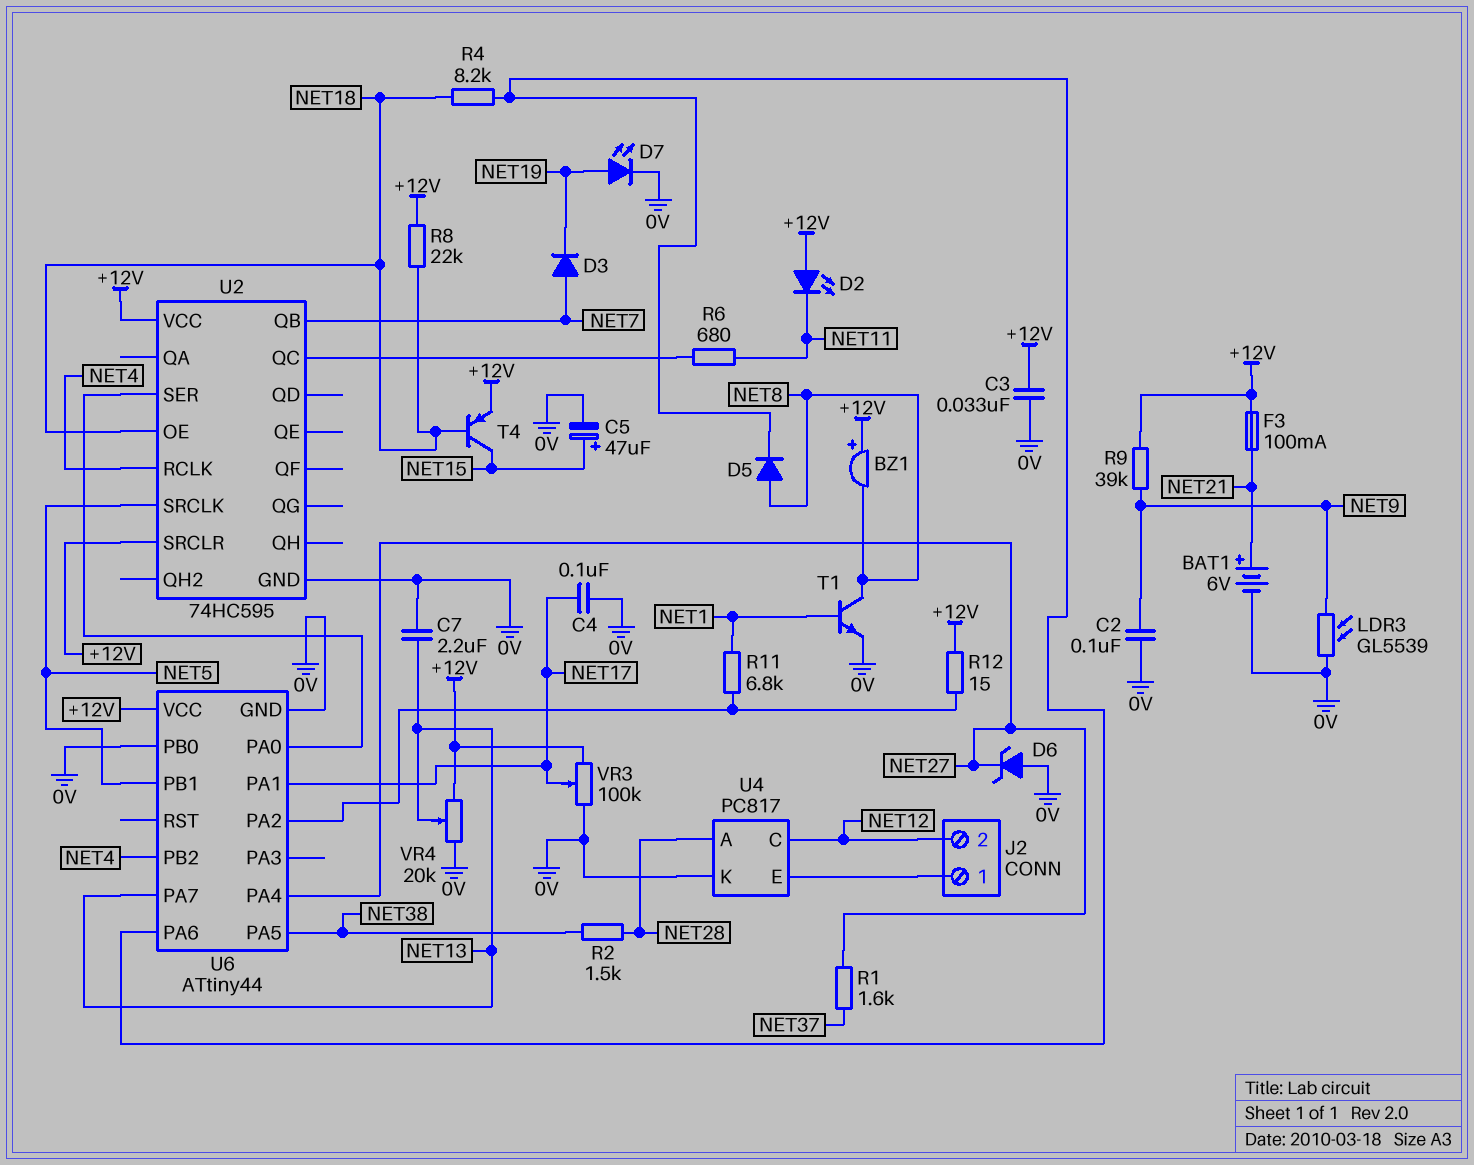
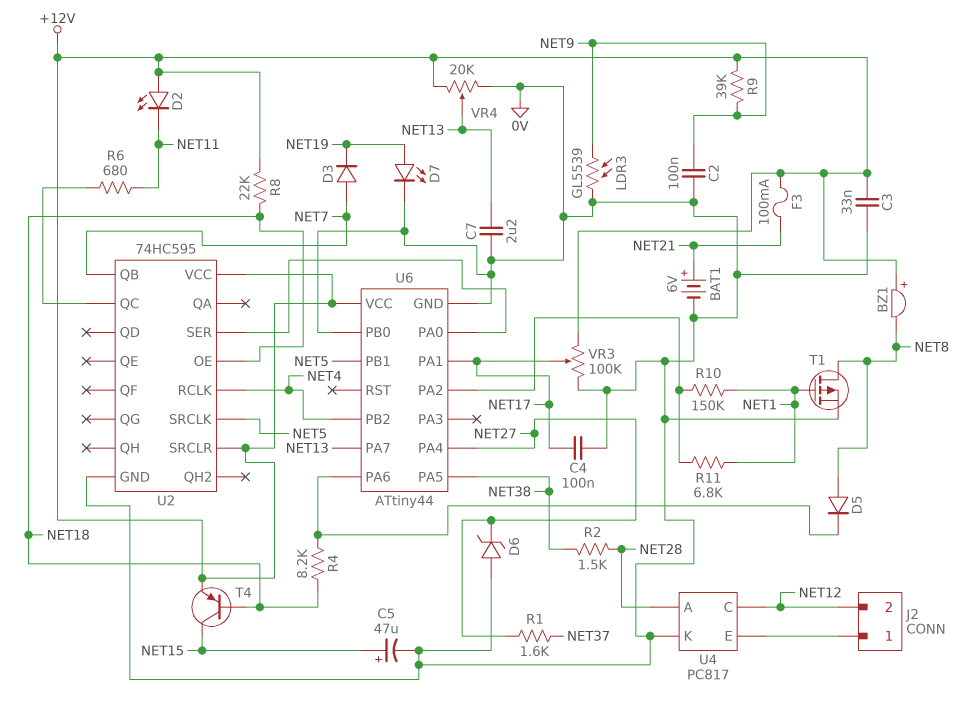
R10: none -> 150k (NET1, U6/PA2)
R12: 15 (+12V, U6/PA2) -> none
T1: NPN (B NET1, C NET8, E 0V) -> PMOS (G NET1, D NET8, S 0V)

